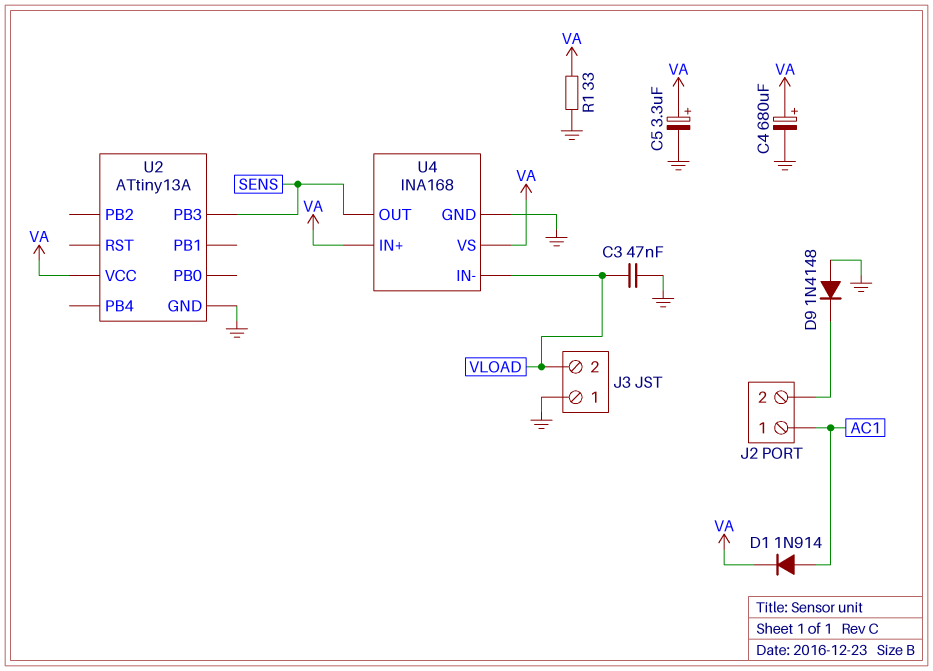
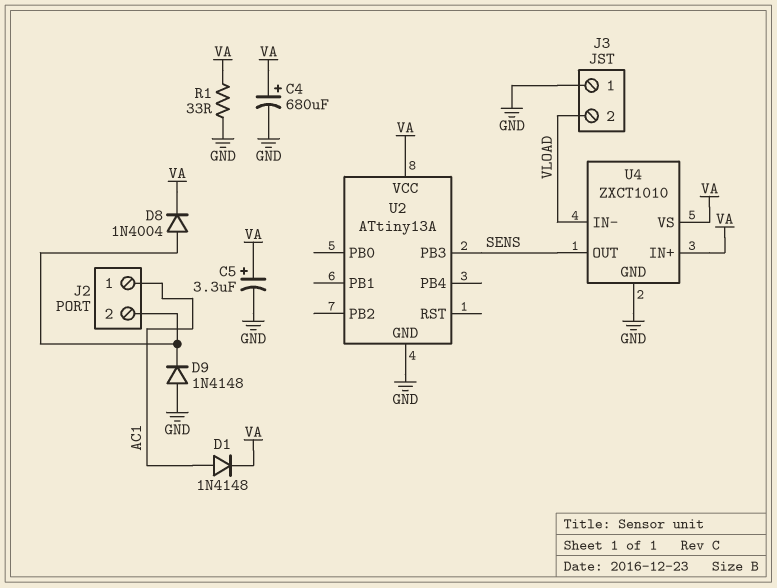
C3: 47nF (GND, VLOAD) -> none
D1: diode 1N914 (A AC1, K VA) -> diode 1N4148 (A AC1, K VA)
D8: none -> diode 1N4004 (A J2/2, K VA)
U4: INA168 -> ZXCT1010

